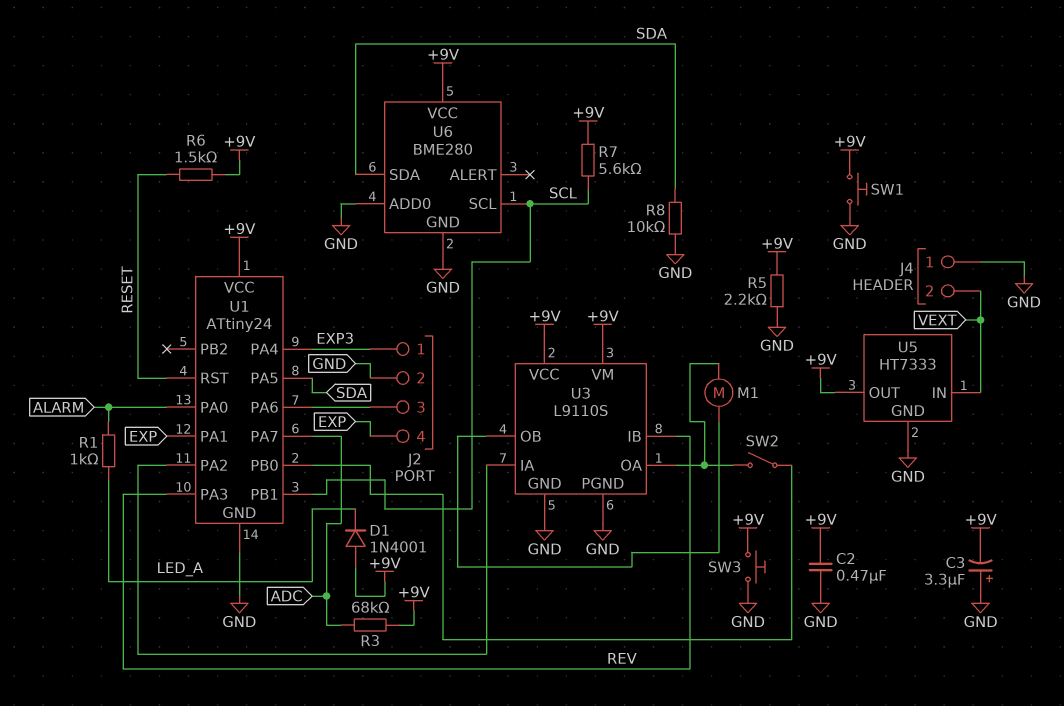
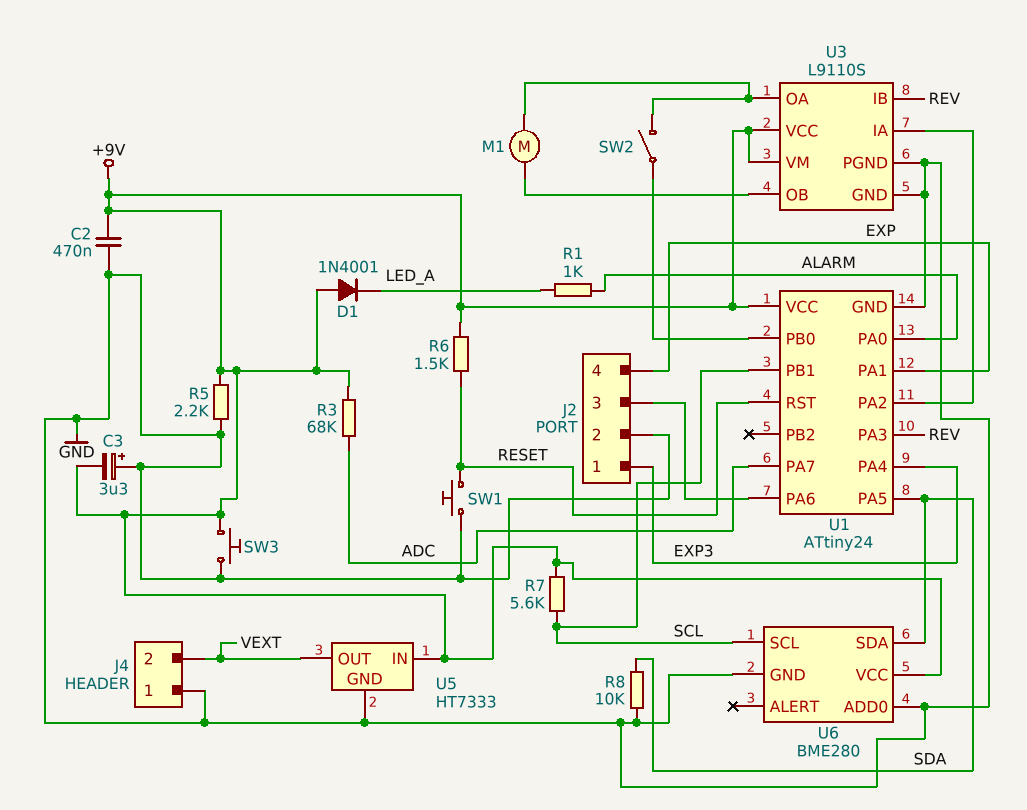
SW1: button (+9V, GND) -> button (GND, RESET)
U5 pin IN: VEXT -> +9V
U5 pin OUT: +9V -> VEXT

